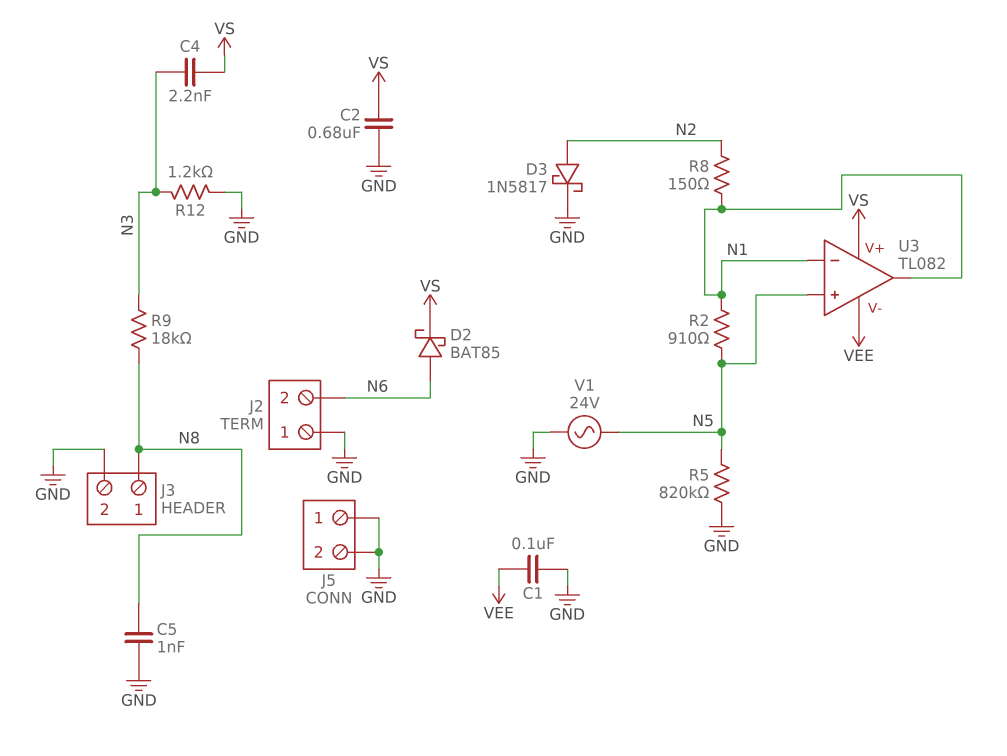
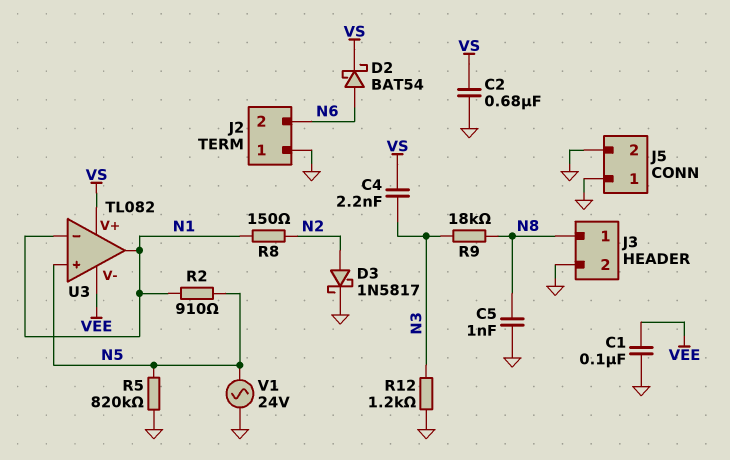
D2: schottky BAT85 (A N6, K VS) -> schottky BAT54 (A N6, K VS)

